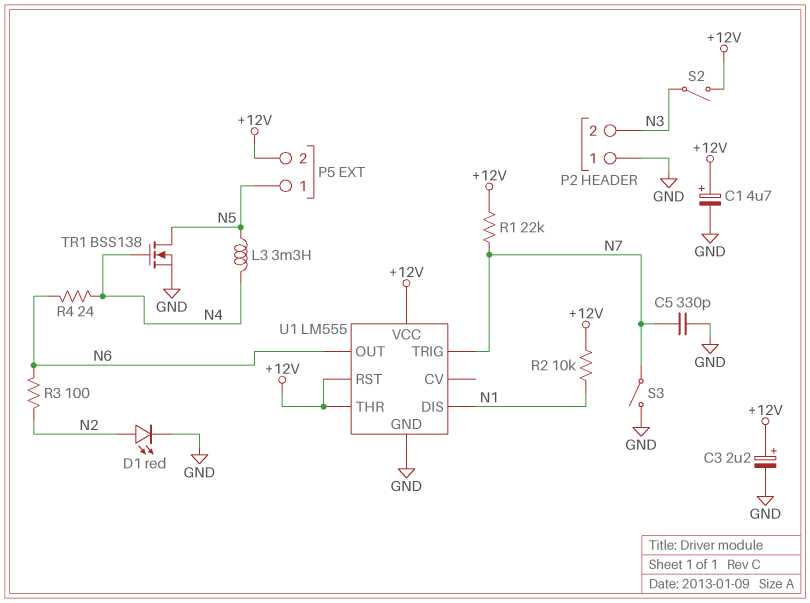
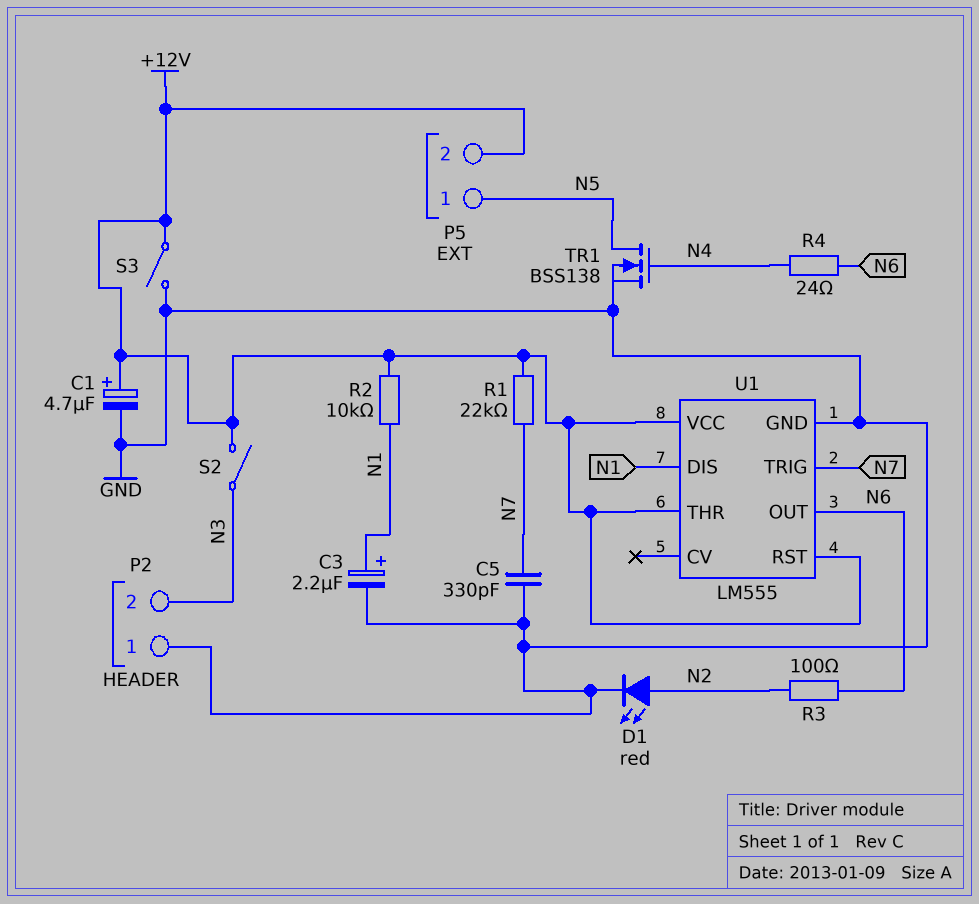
C3: 2.2uF (plus +12V, minus GND) -> 2.2uF (plus N1, minus GND)
L3: 3.3mH (N4, N5) -> none
S3: switch (GND, N7) -> switch (+12V, GND)

